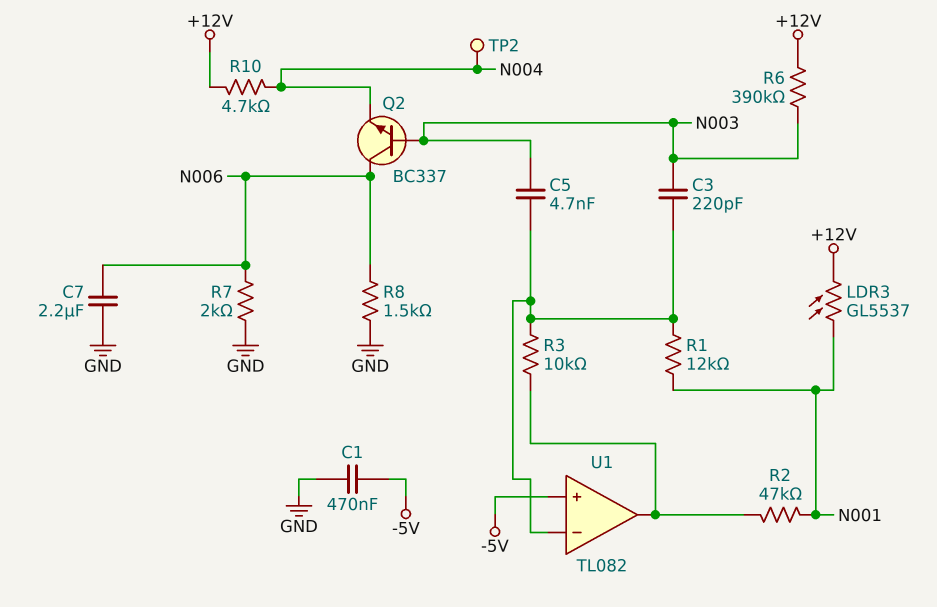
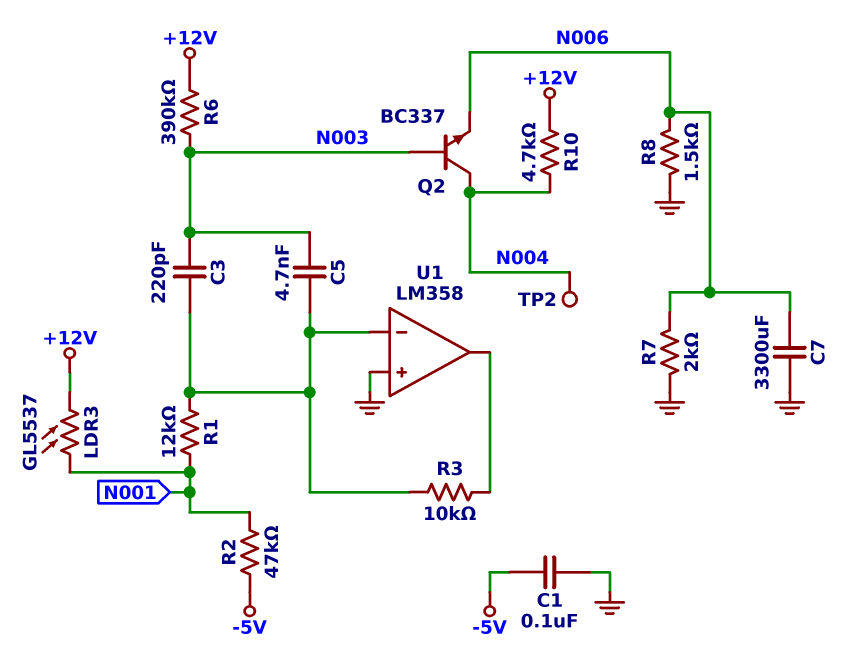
C1: 470nF (-5V, GND) -> 100nF (-5V, GND)
C7: 2.2uF (GND, N006) -> 3300uF (GND, N006)
Q2: NPN BC337 (B N003, C N006, E N004) -> NPN BC337 (B N003, C N004, E N006)
R2: 47k (N001, U1/out) -> 47k (-5V, N001)
U1: TL082 -> LM358
U1 pin in+: -5V -> GND

